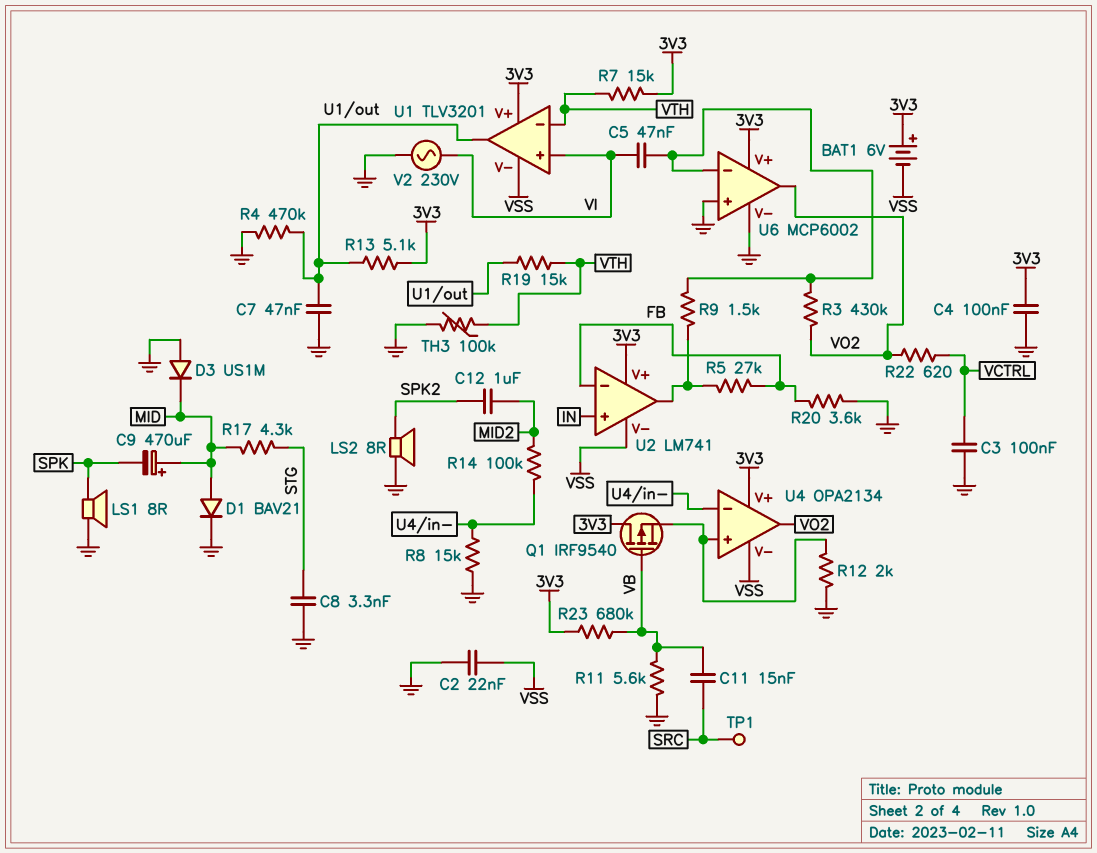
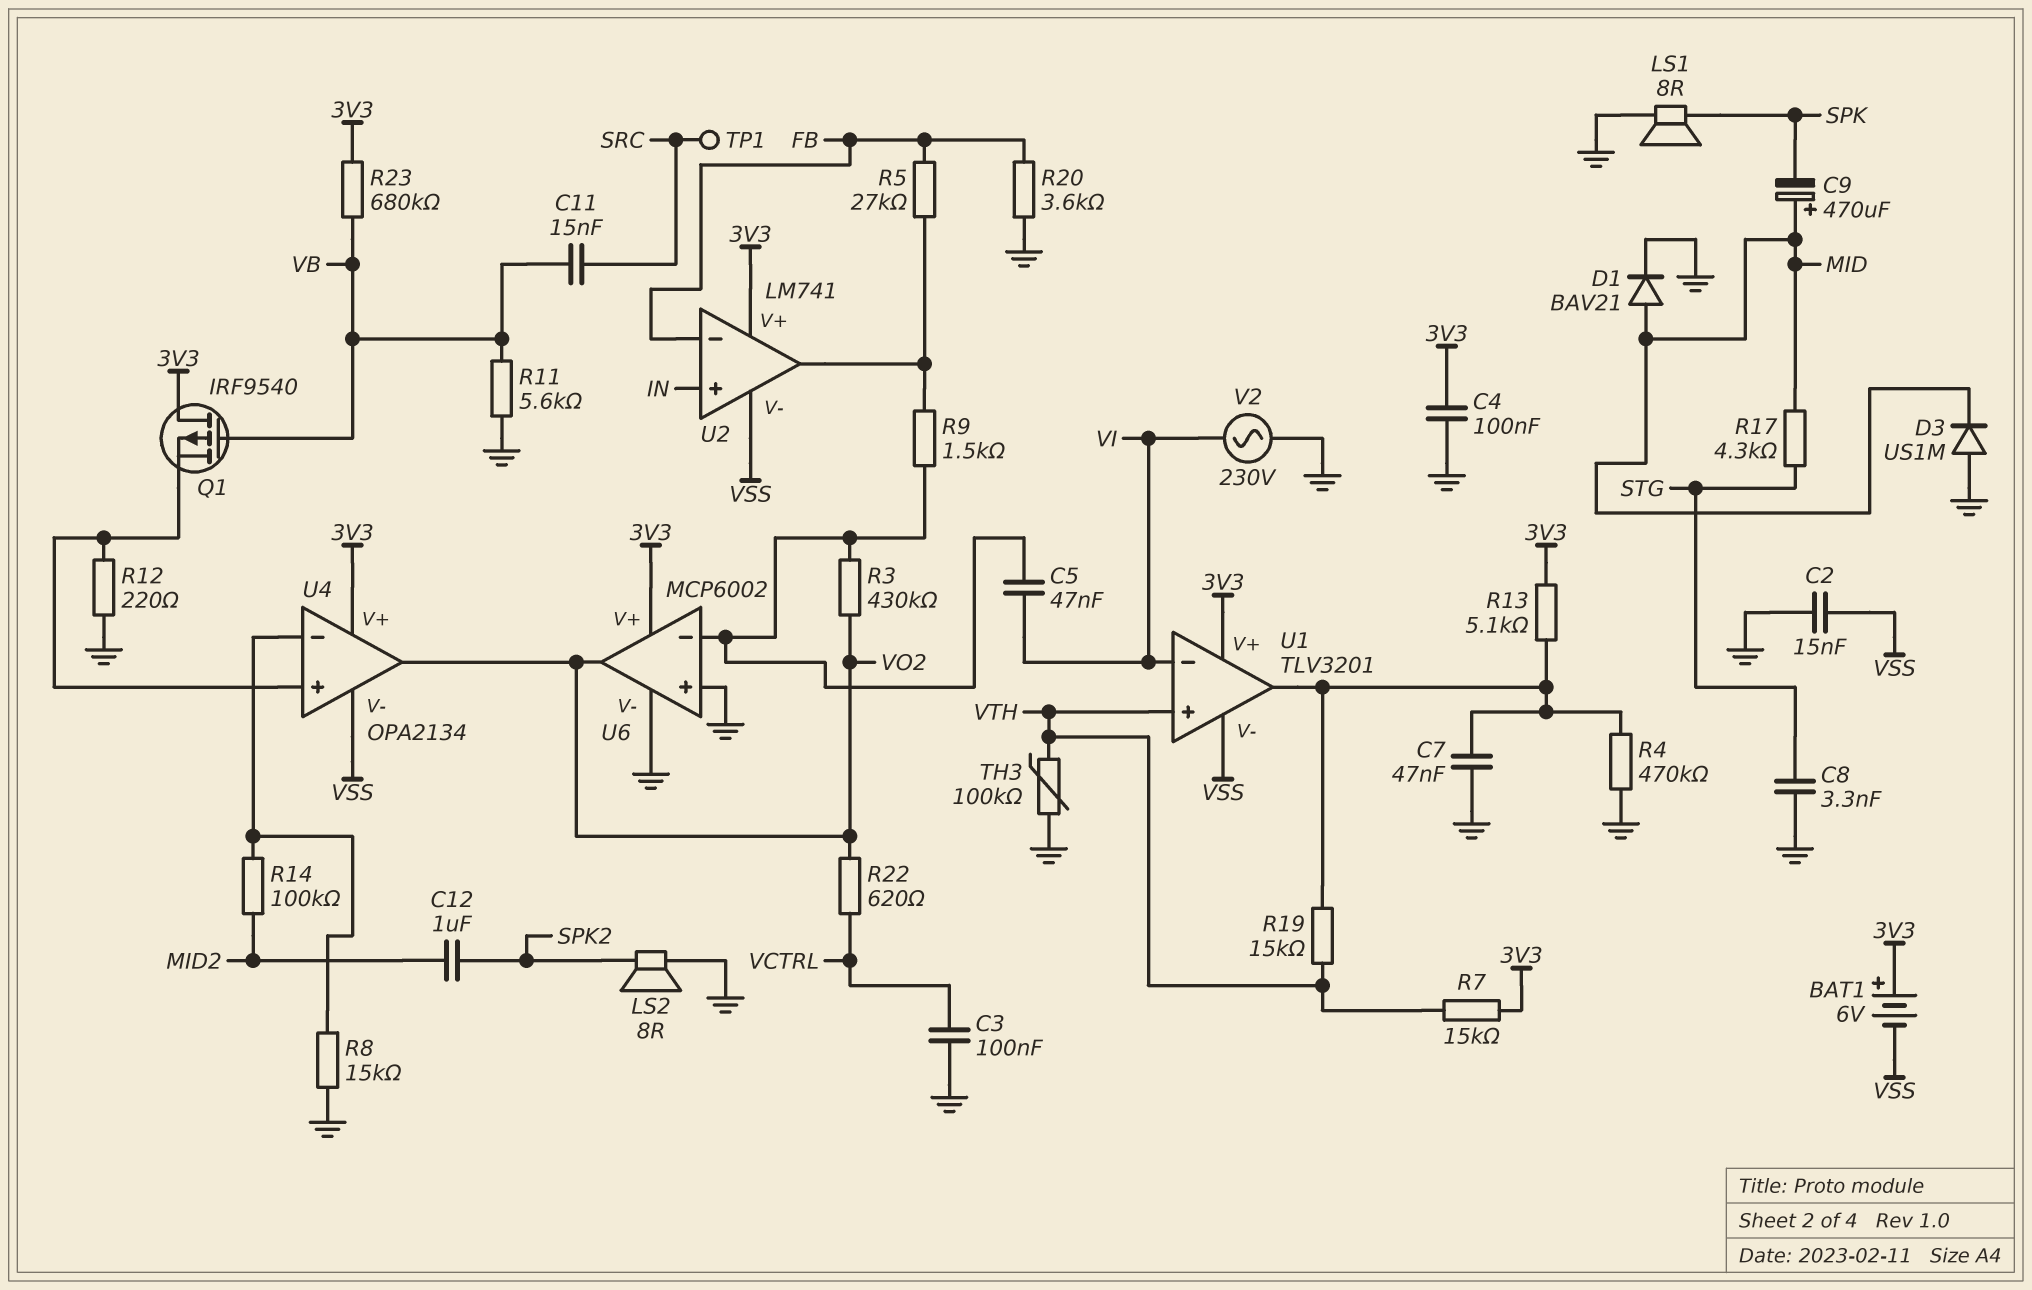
C2: 22nF (GND, VSS) -> 15nF (GND, VSS)
R12: 2k (GND, U4/in+) -> 220 (GND, U4/in+)
U1 pin in+: VI -> VTH
U1 pin in-: VTH -> VI

